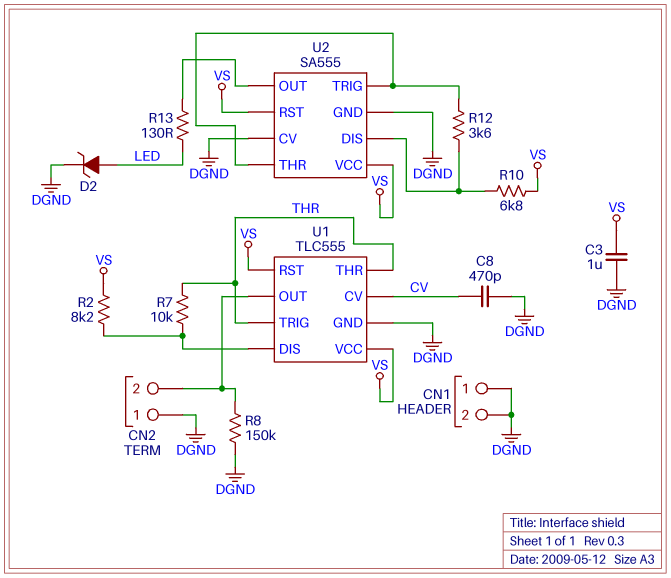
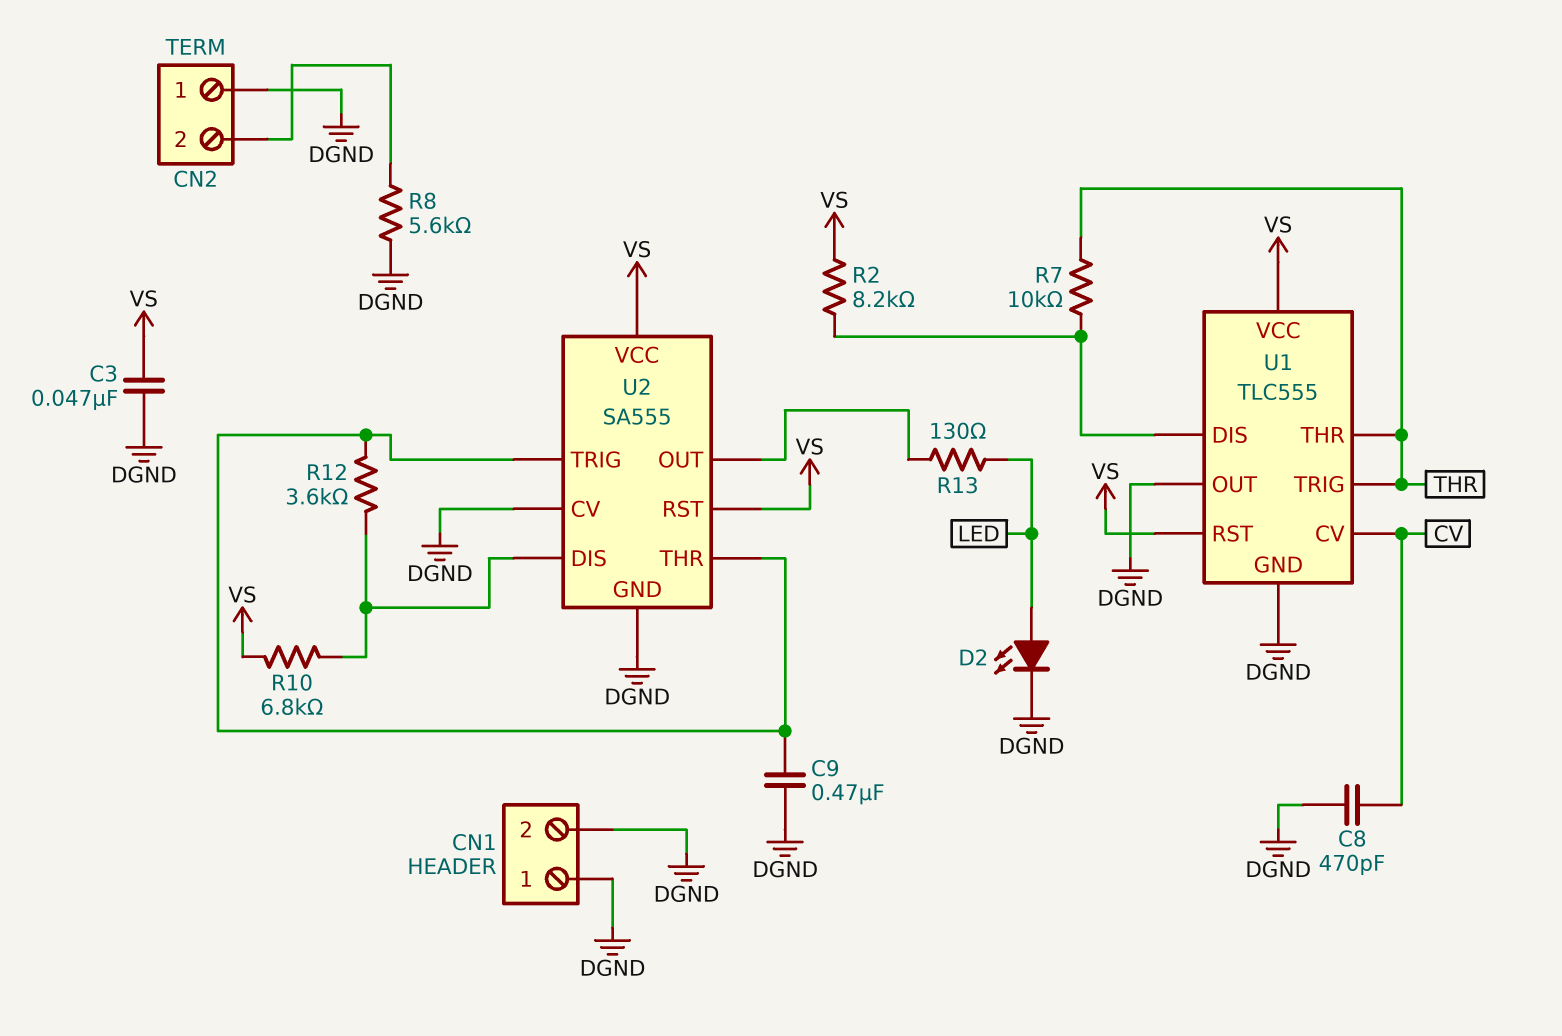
C3: 1uF (DGND, VS) -> 47nF (DGND, VS)
C9: none -> 470nF (DGND, U2/THR)
D2: zener (A LED, K DGND) -> LED (A LED, K DGND)
R8: 150k (CN2/2, DGND) -> 5.6k (CN2/2, DGND)
U1 pin OUT: CN2/2 -> DGND

